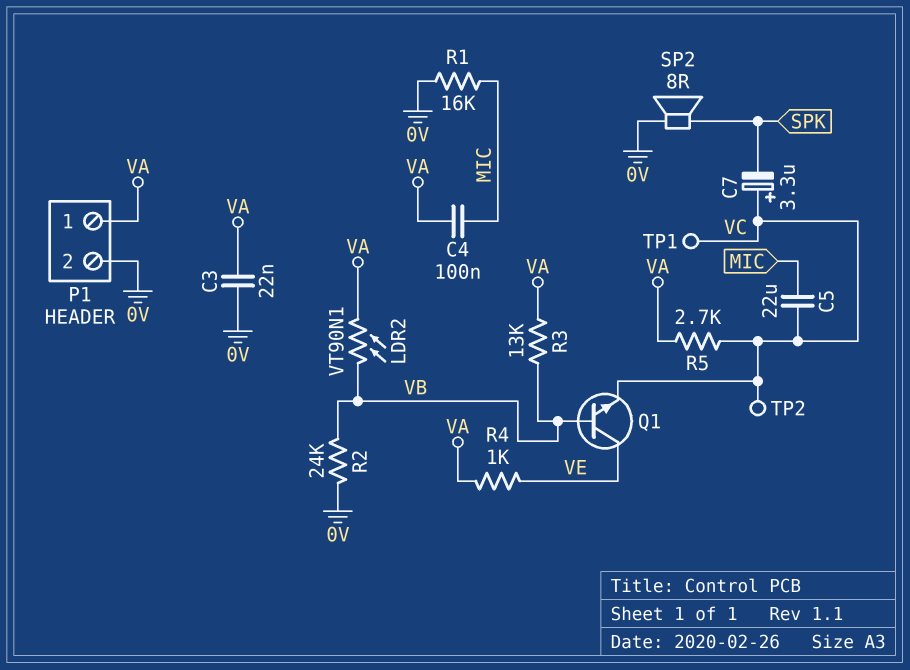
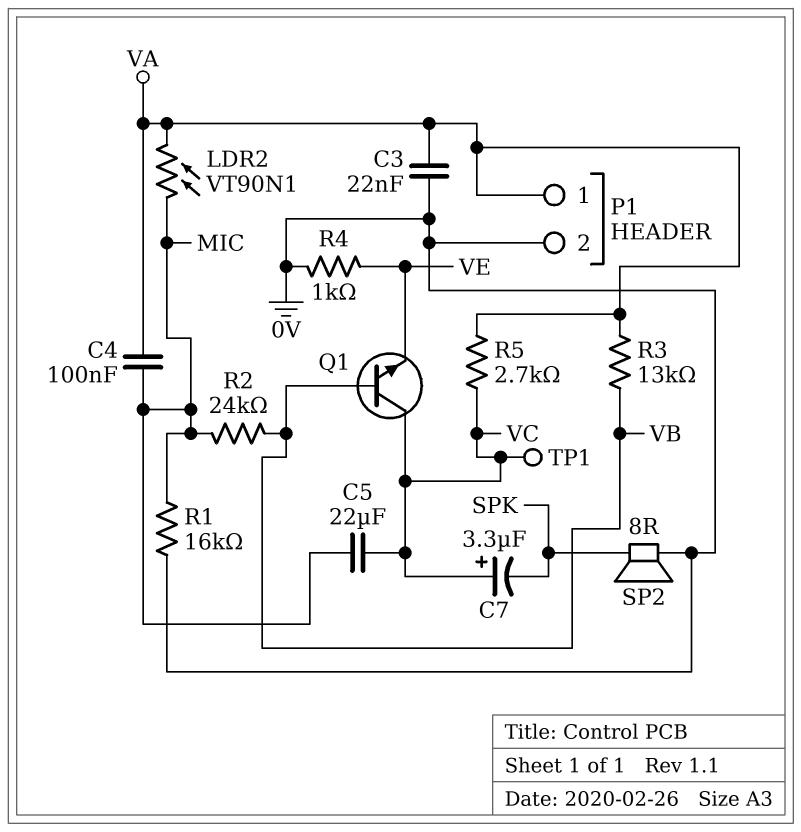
LDR2: VT90N1 (VA, VB) -> VT90N1 (MIC, VA)
Q1: NPN (B VB, C VE, E VC) -> NPN (B VB, C VC, E VE)
R2: 24k (0V, VB) -> 24k (MIC, VB)
R4: 1k (VA, VE) -> 1k (0V, VE)
TP2: test point (VC) -> none

